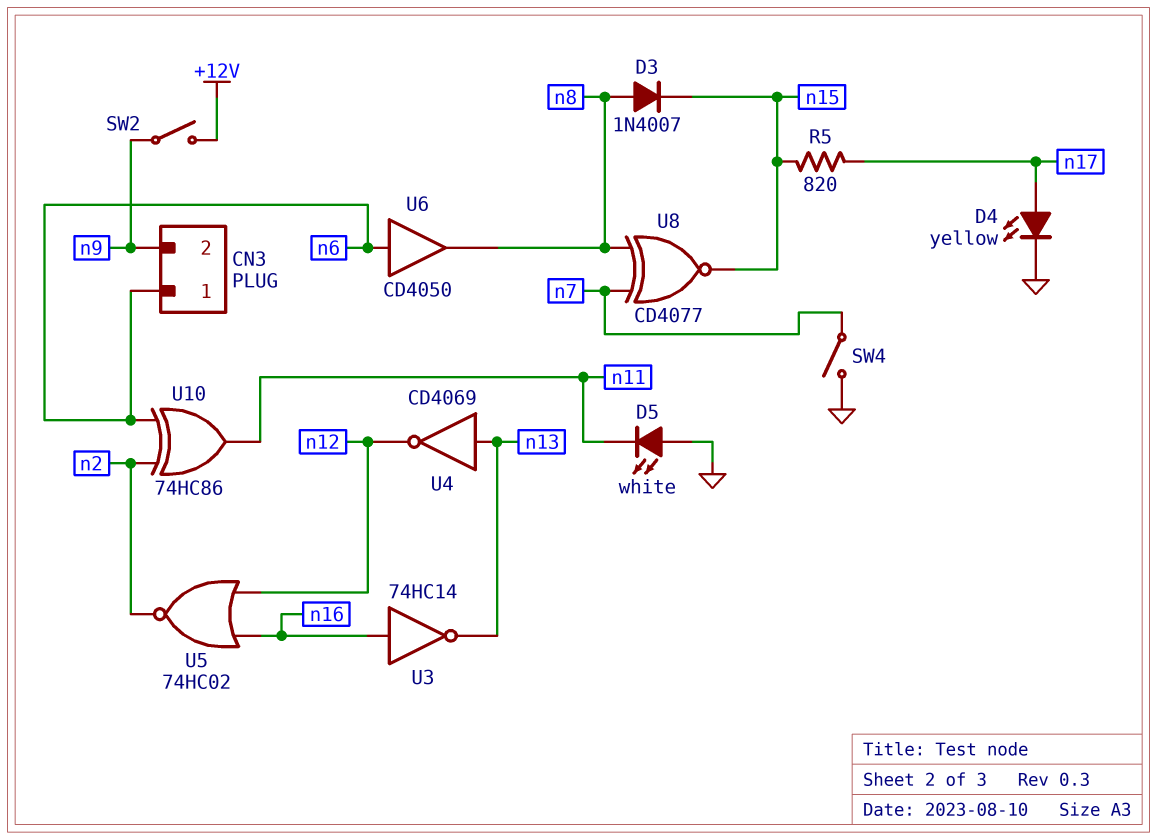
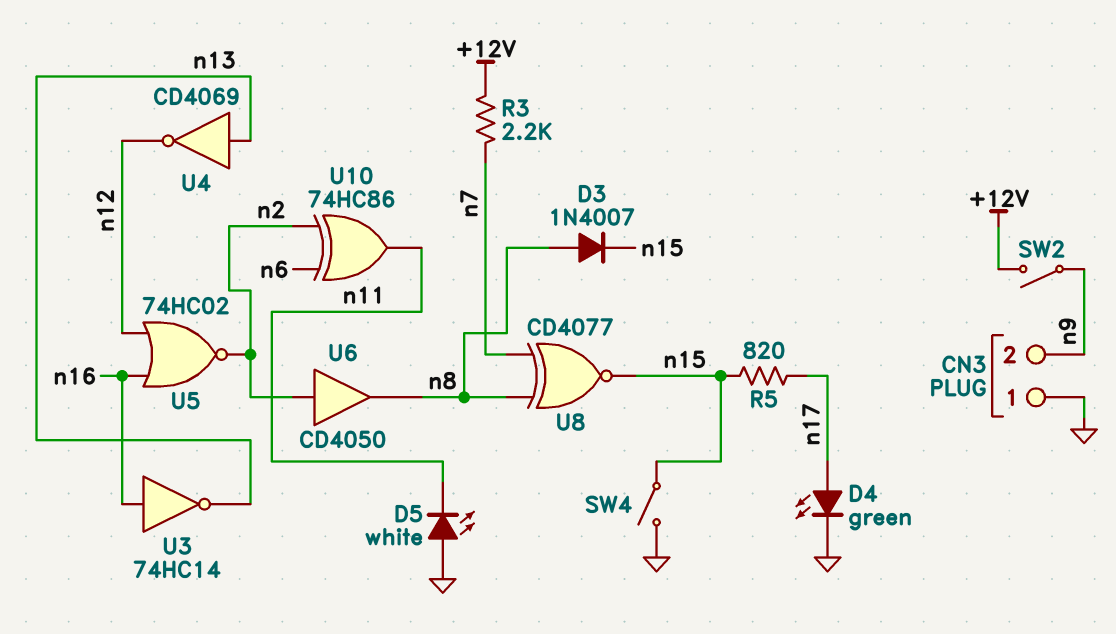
CN3 pin 1: n6 -> GND
D4: LED yellow (A n17, K GND) -> LED green (A n17, K GND)
R3: none -> 2.2k (+12V, n7)
SW4: switch (GND, n7) -> switch (GND, n15)
U6: buffer CD4050 (in n6, out n8) -> buffer CD4050 (in n2, out n8)

